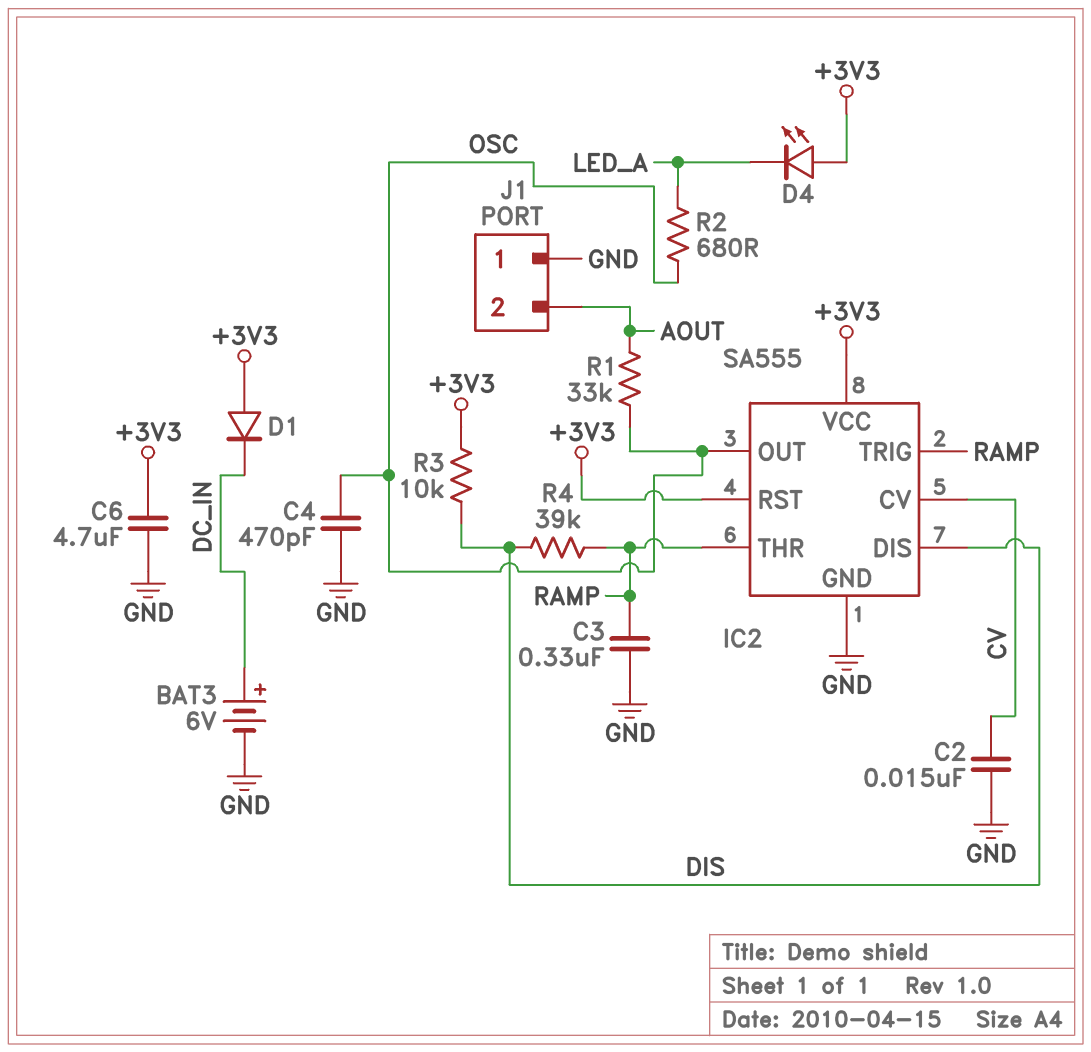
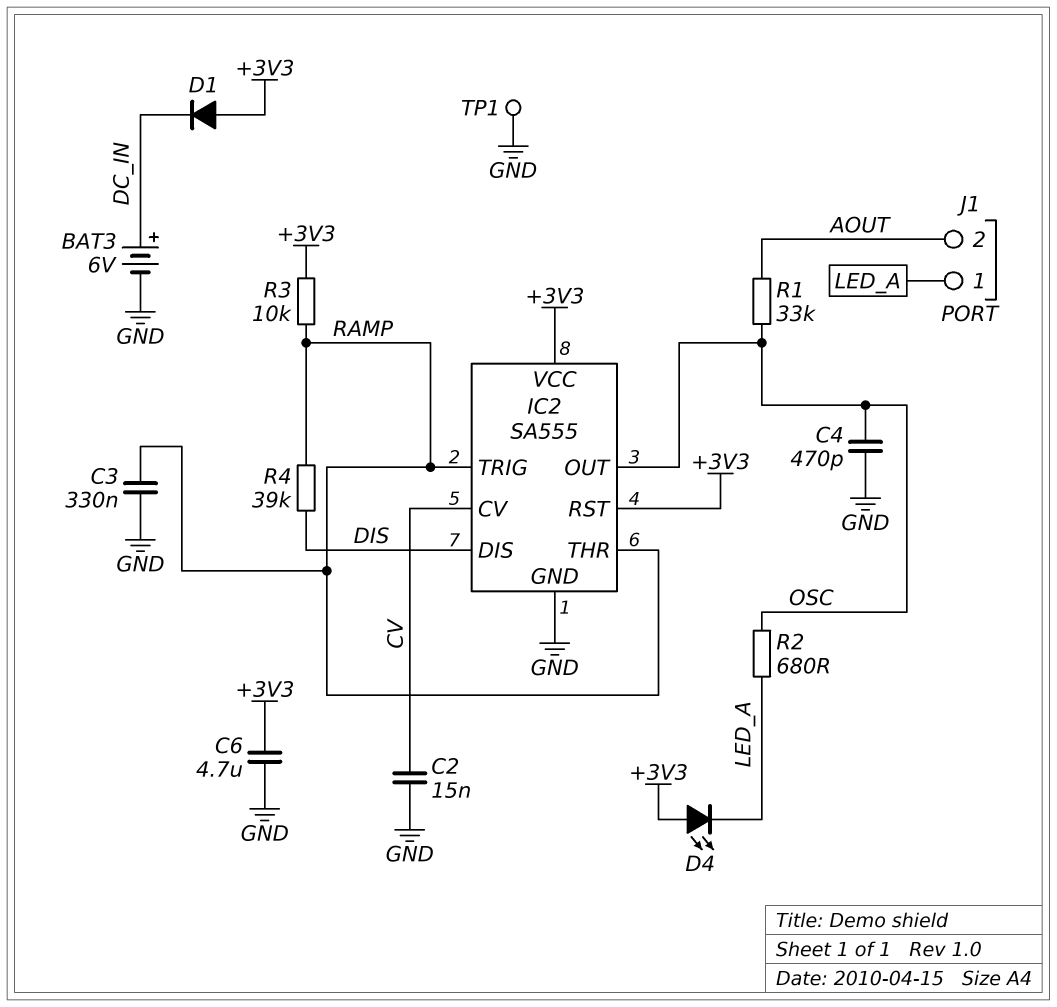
J1 pin 1: GND -> LED_A
R3: 10k (+3V3, DIS) -> 10k (+3V3, RAMP)
TP1: none -> test point (GND)

